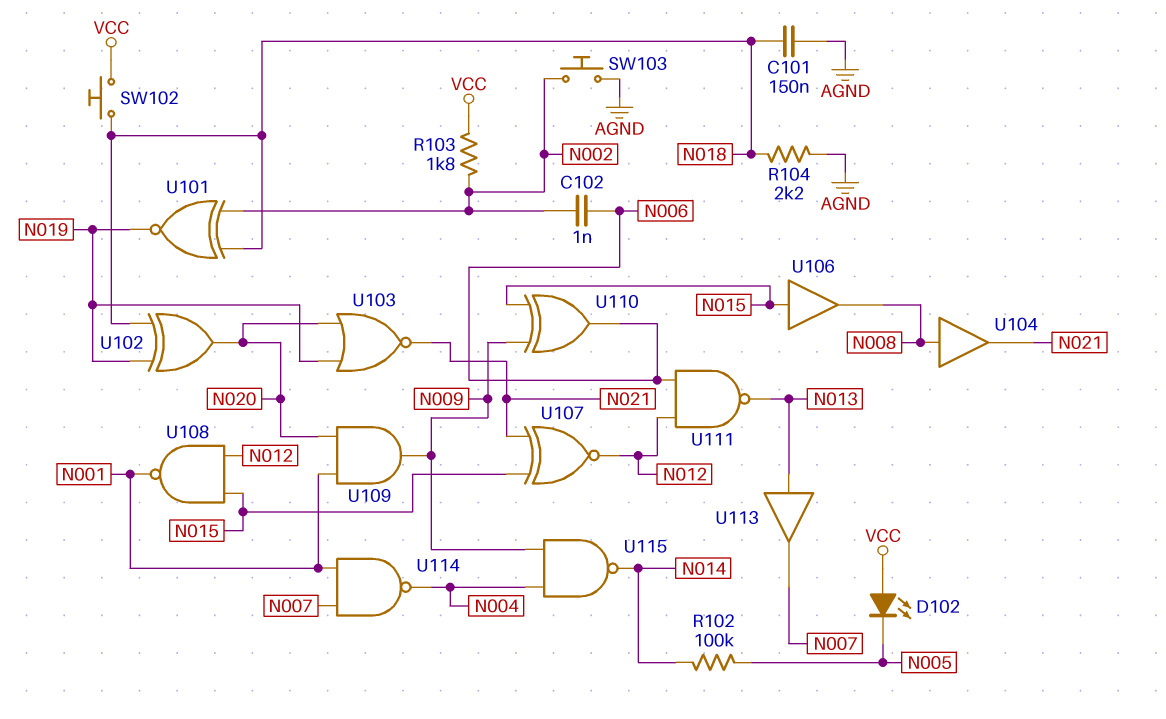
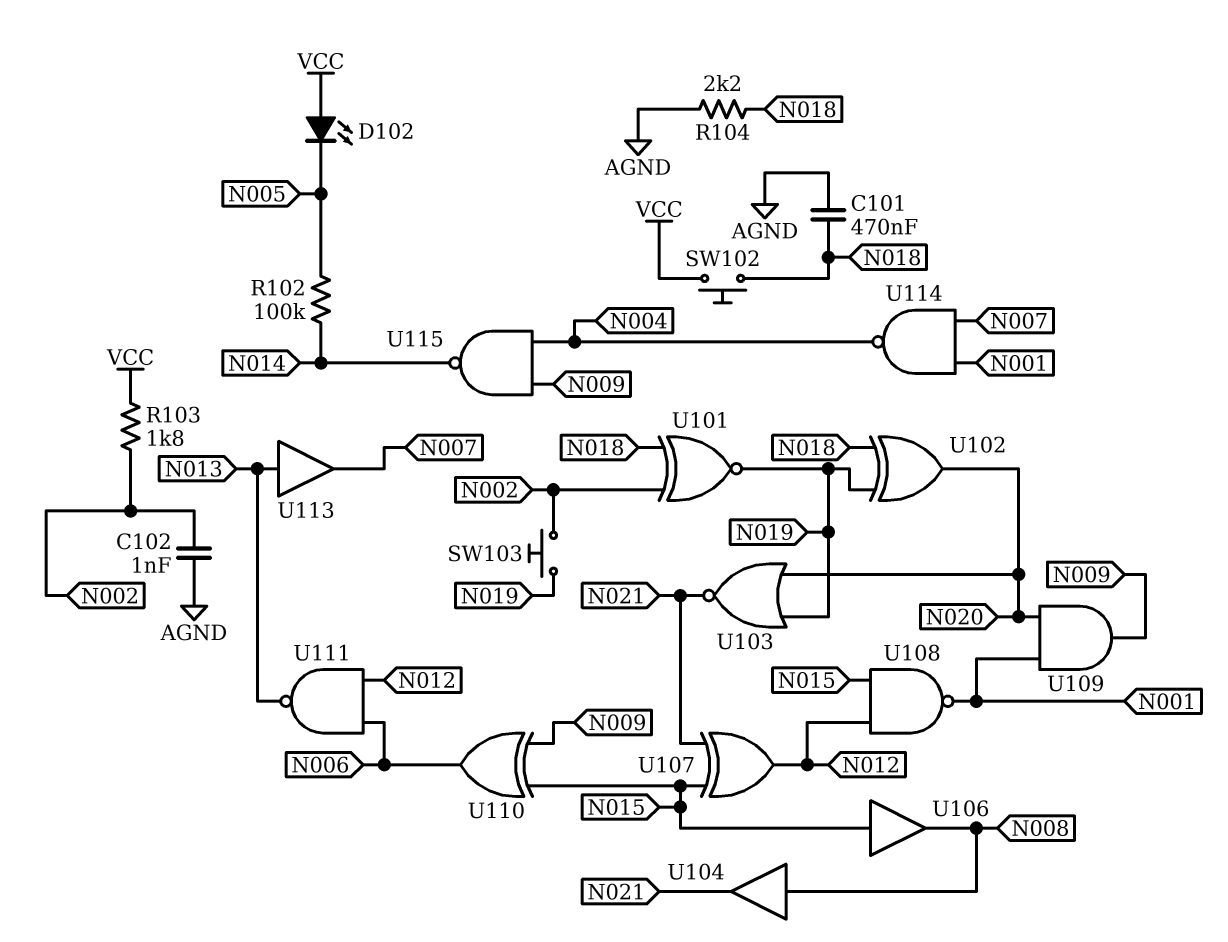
C101: 150nF (AGND, N018) -> 470nF (AGND, N018)
C102: 1nF (N002, N006) -> 1nF (AGND, N002)
SW103: button (AGND, N002) -> button (N002, N019)
U107: XNOR (in N015, in N021, out N012) -> XOR (in N015, in N021, out N012)

